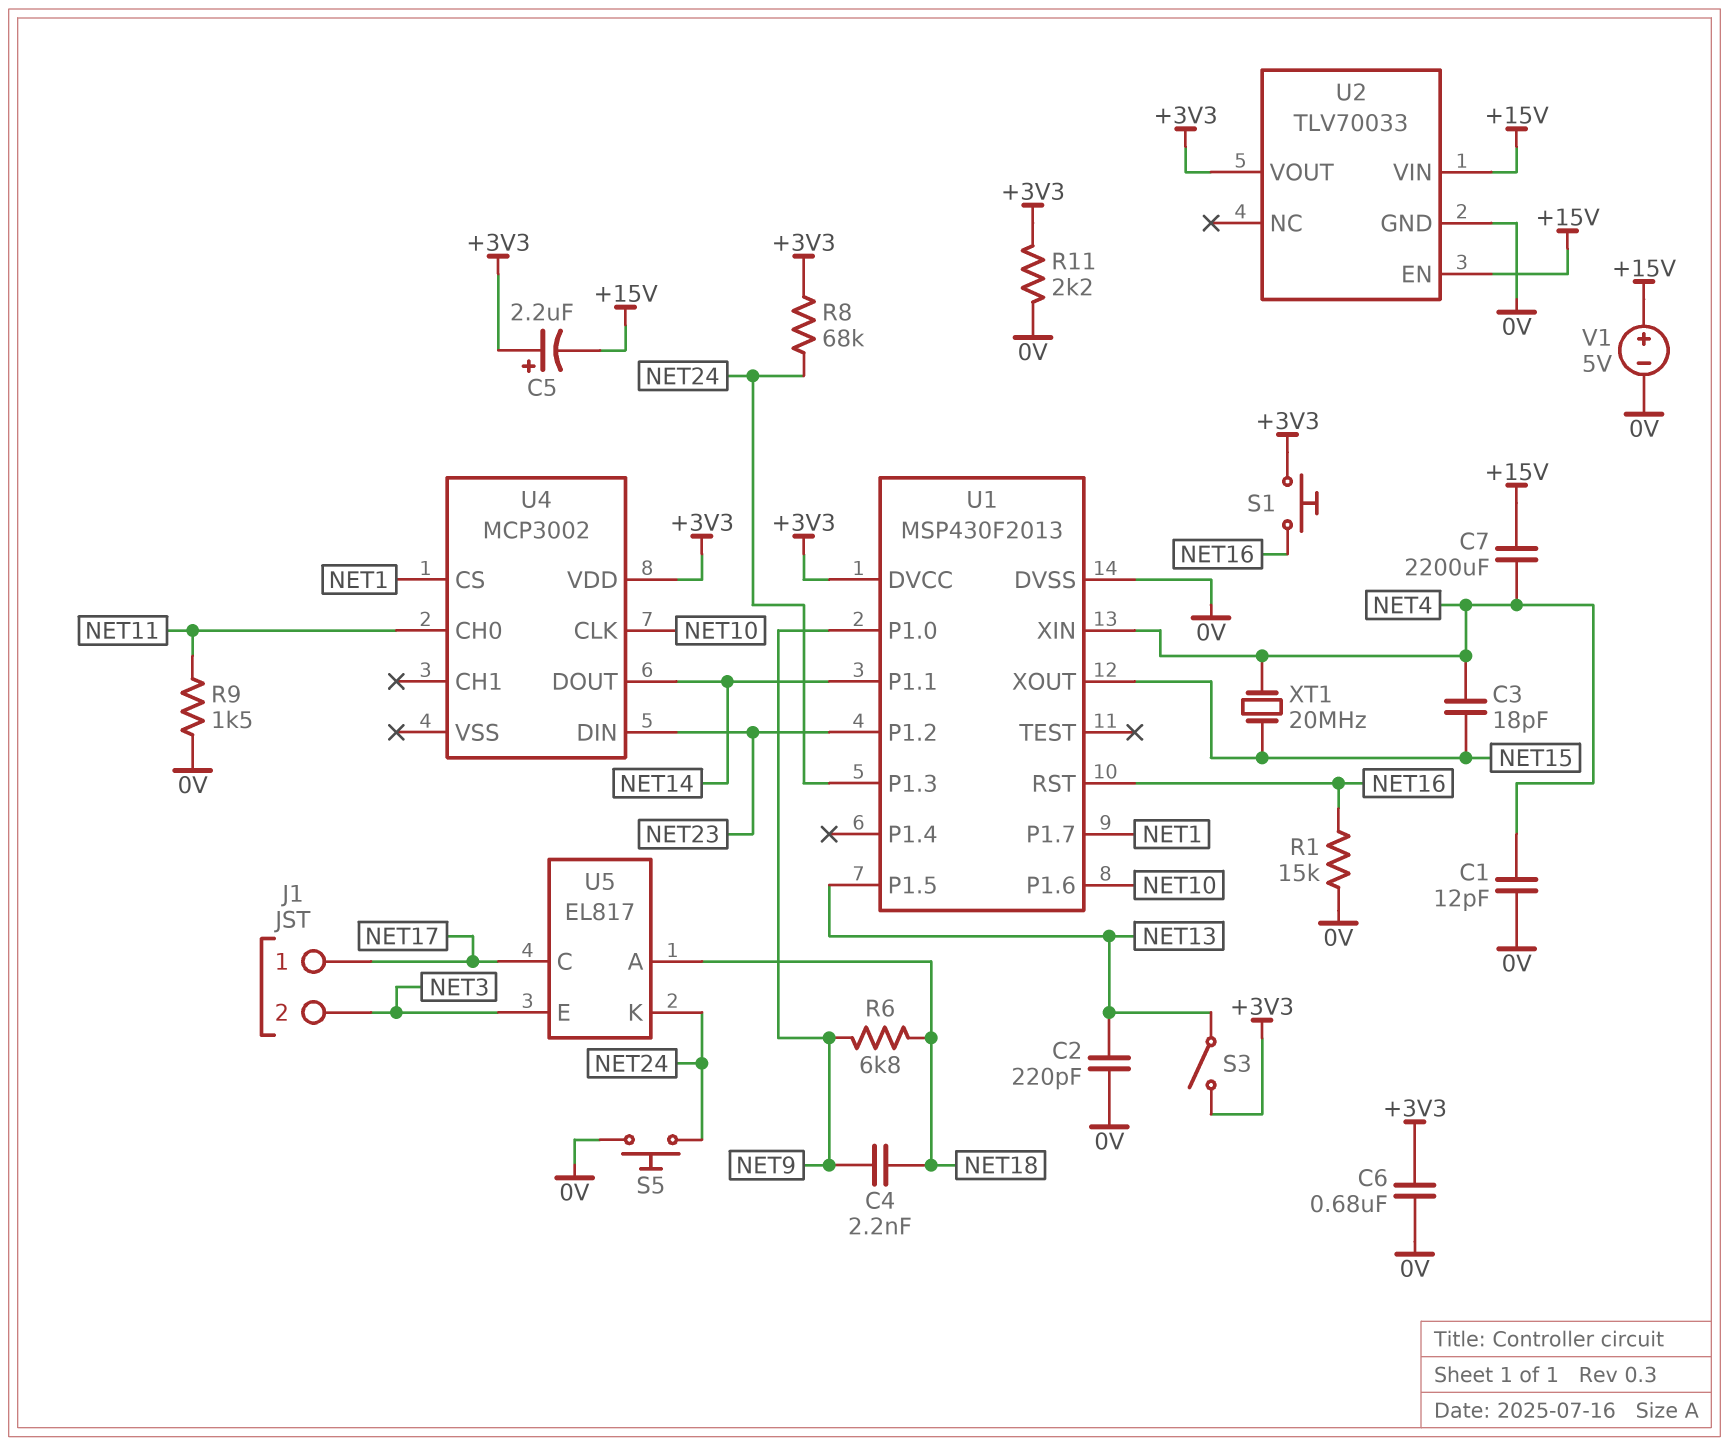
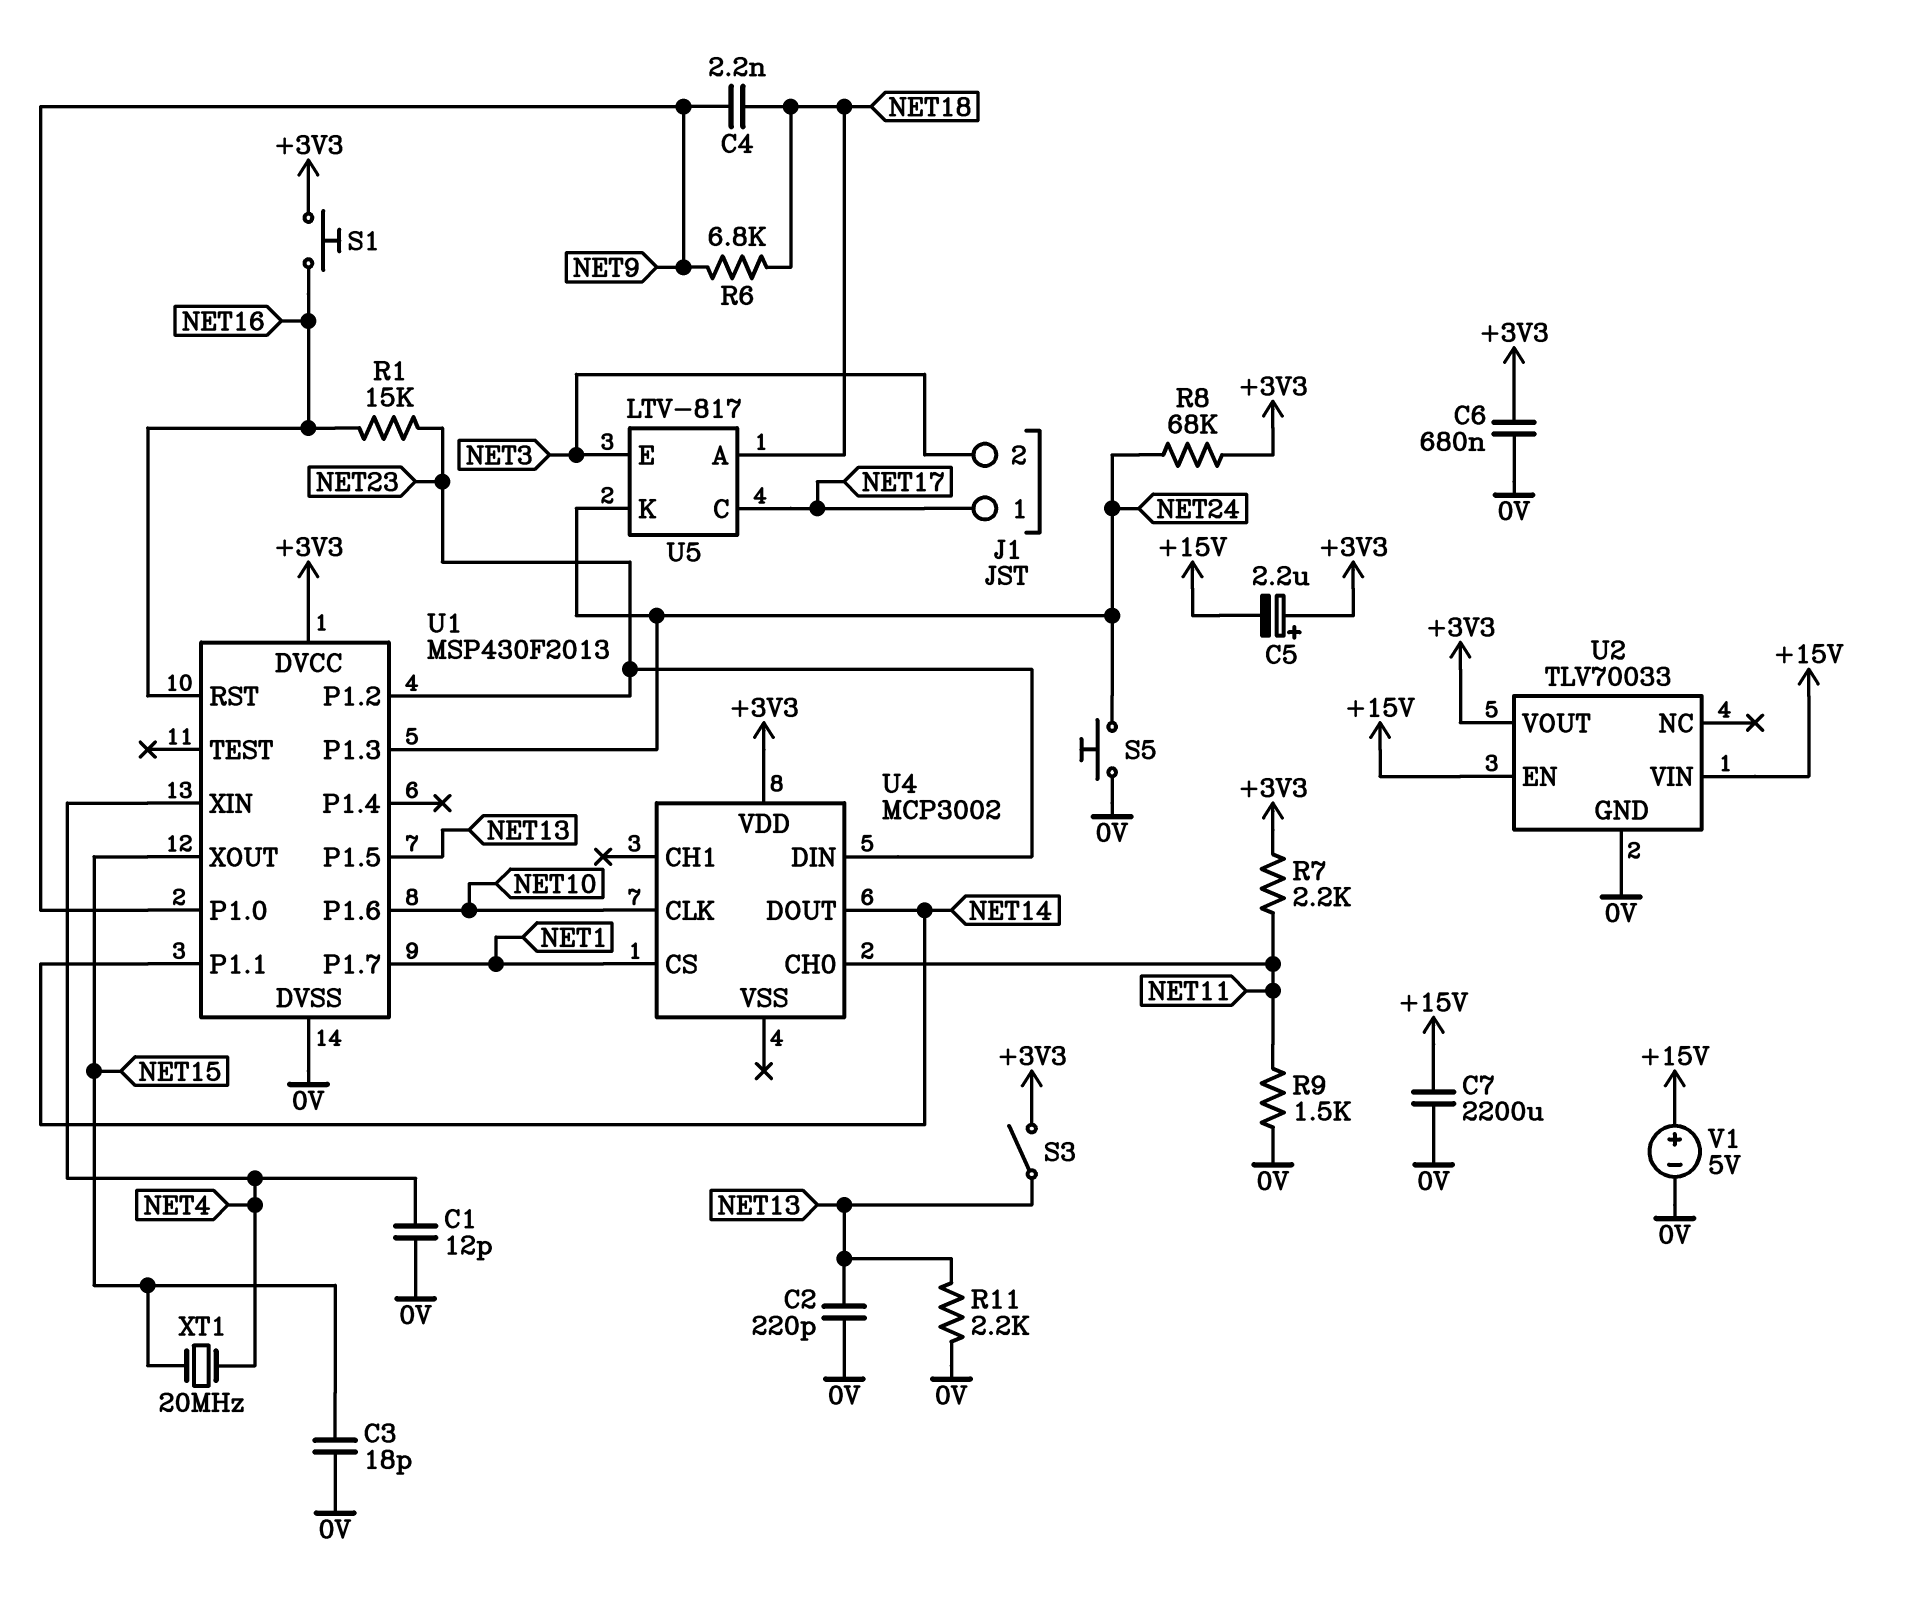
C3: 18pF (NET4, NET15) -> 18pF (0V, NET15)
C7: 2200uF (+15V, NET4) -> 2200uF (+15V, 0V)
R1: 15k (0V, NET16) -> 15k (NET16, NET23)
R7: none -> 2.2k (+3V3, NET11)
R11: 2.2k (+3V3, 0V) -> 2.2k (0V, NET13)
U5: EL817 -> LTV-817

